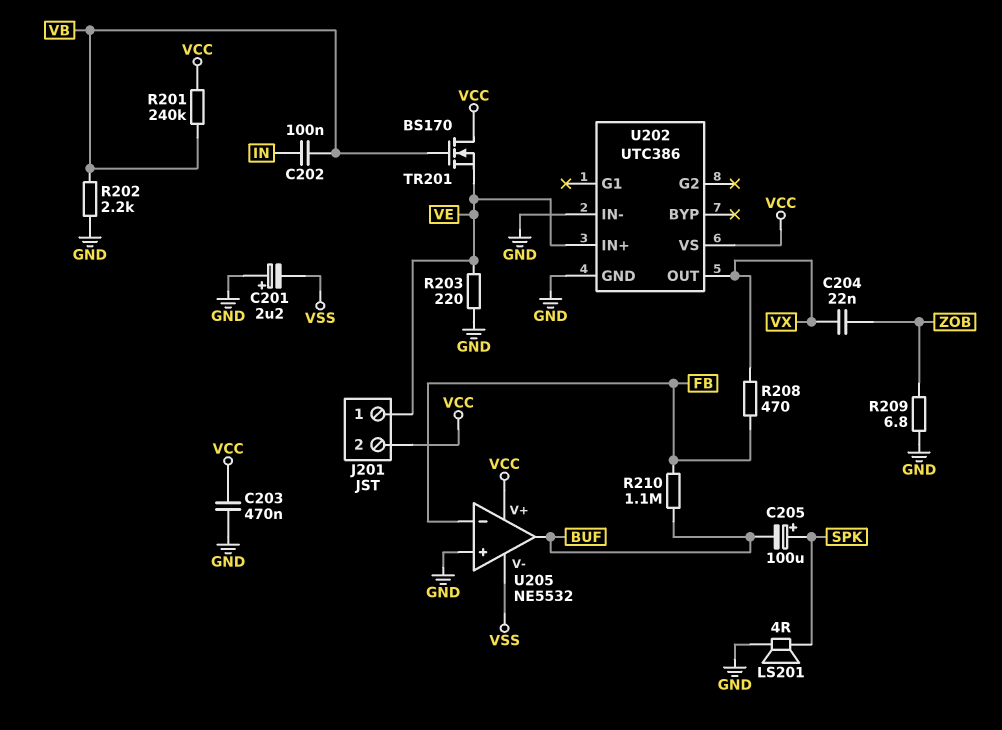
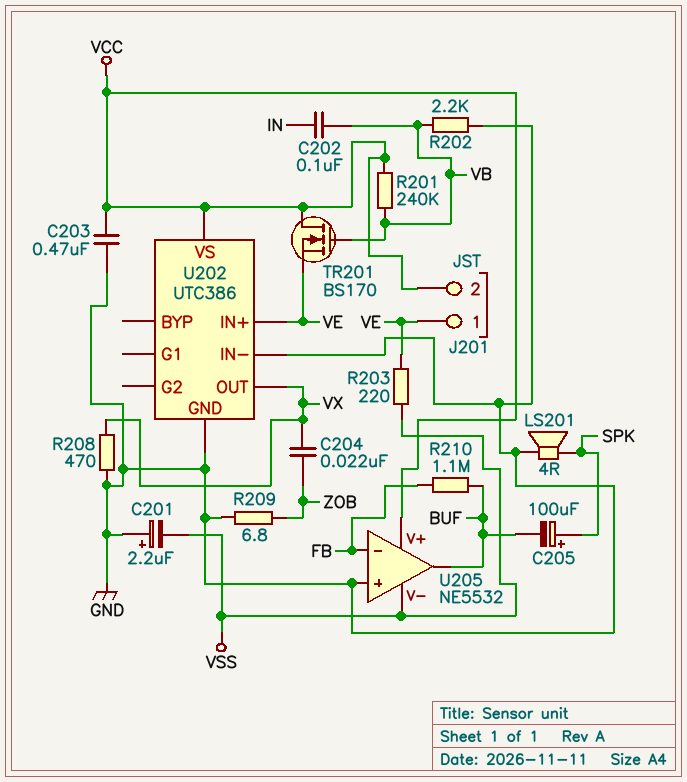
R203: 220 (GND, VE) -> 220 (VE, VSS)
R208: 470 (FB, VX) -> 470 (GND, VX)

